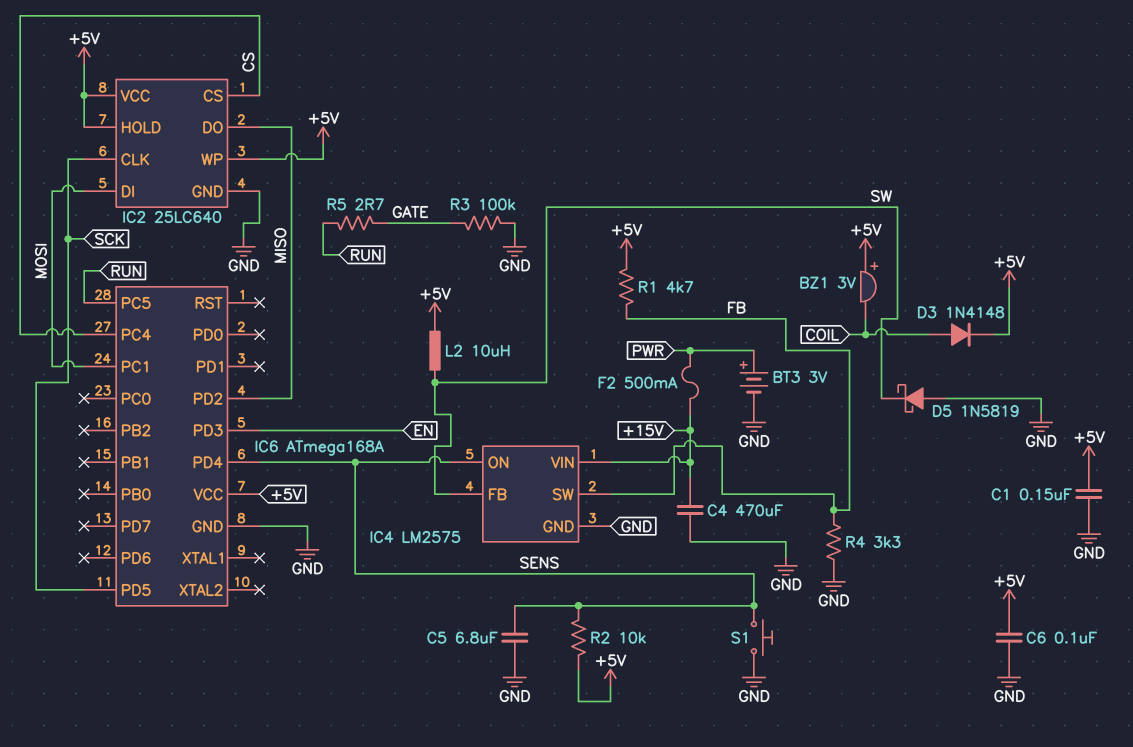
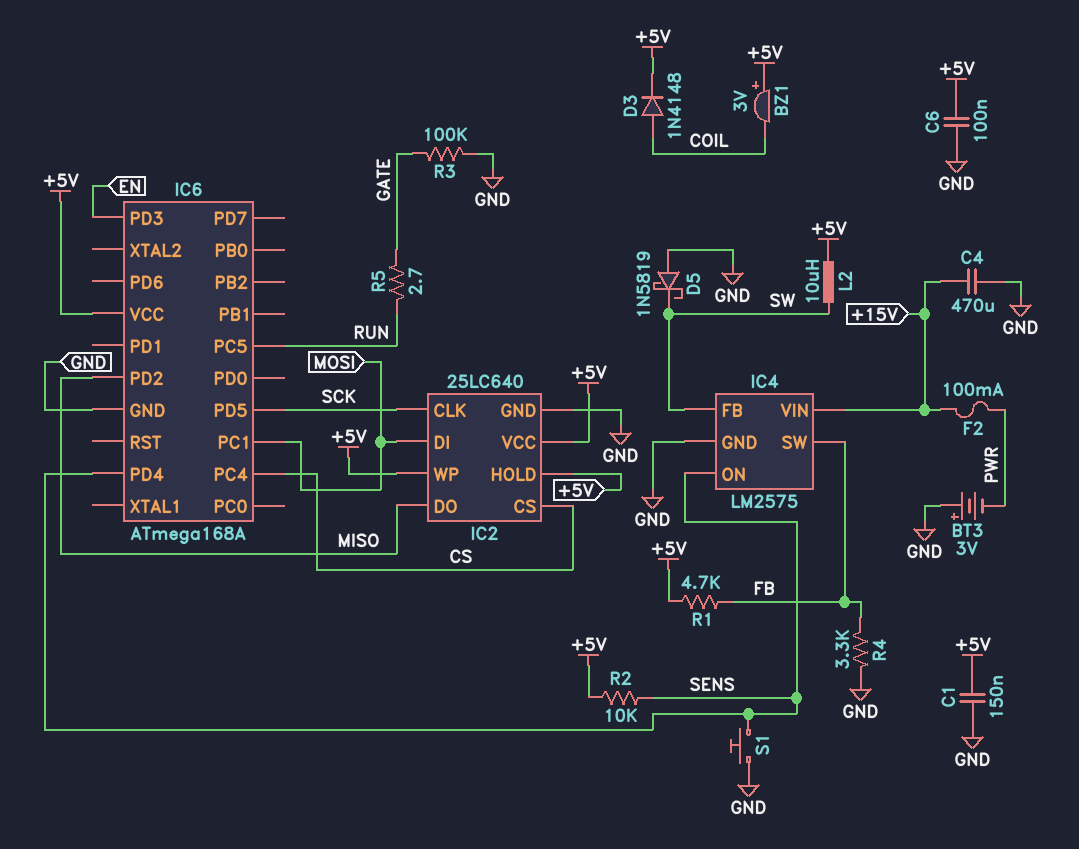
BT3: 3V (plus PWR, minus GND) -> 3V (plus GND, minus PWR)
C5: 6.8uF (GND, SENS) -> none
F2: 500mA (+15V, PWR) -> 100mA (+15V, PWR)

